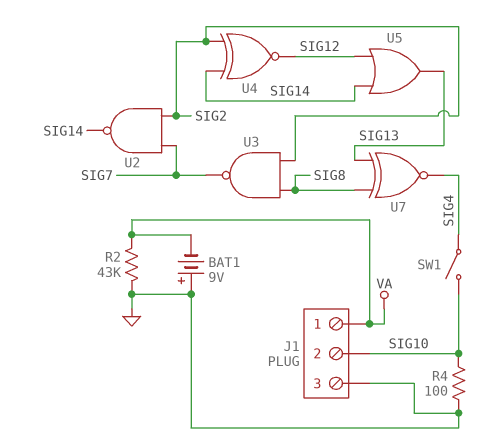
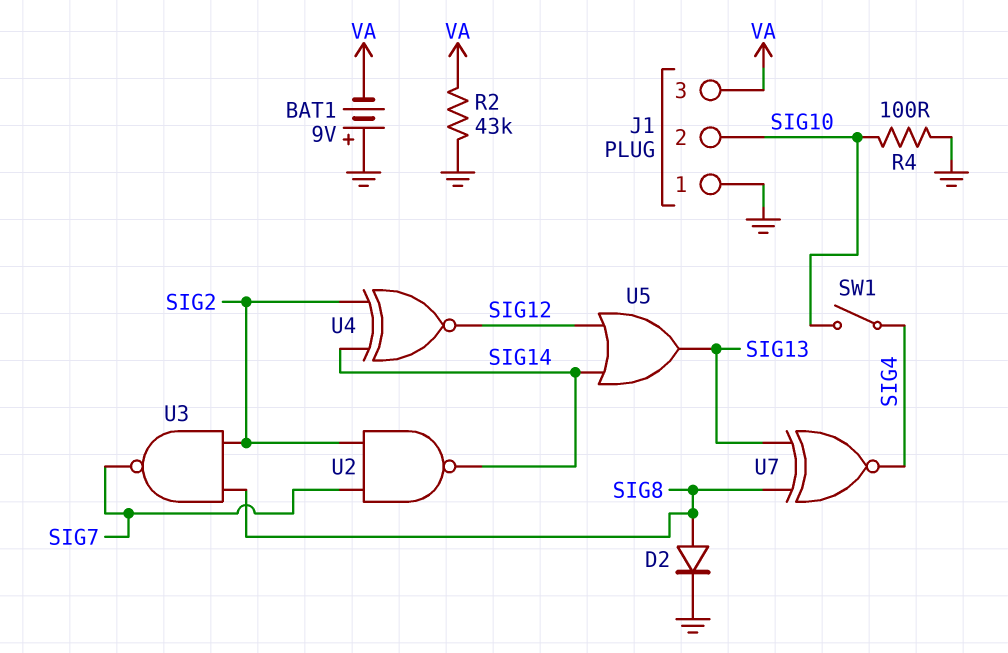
D2: none -> diode (A SIG8, K GND)
J1 pin 1: VA -> GND
J1 pin 3: GND -> VA

